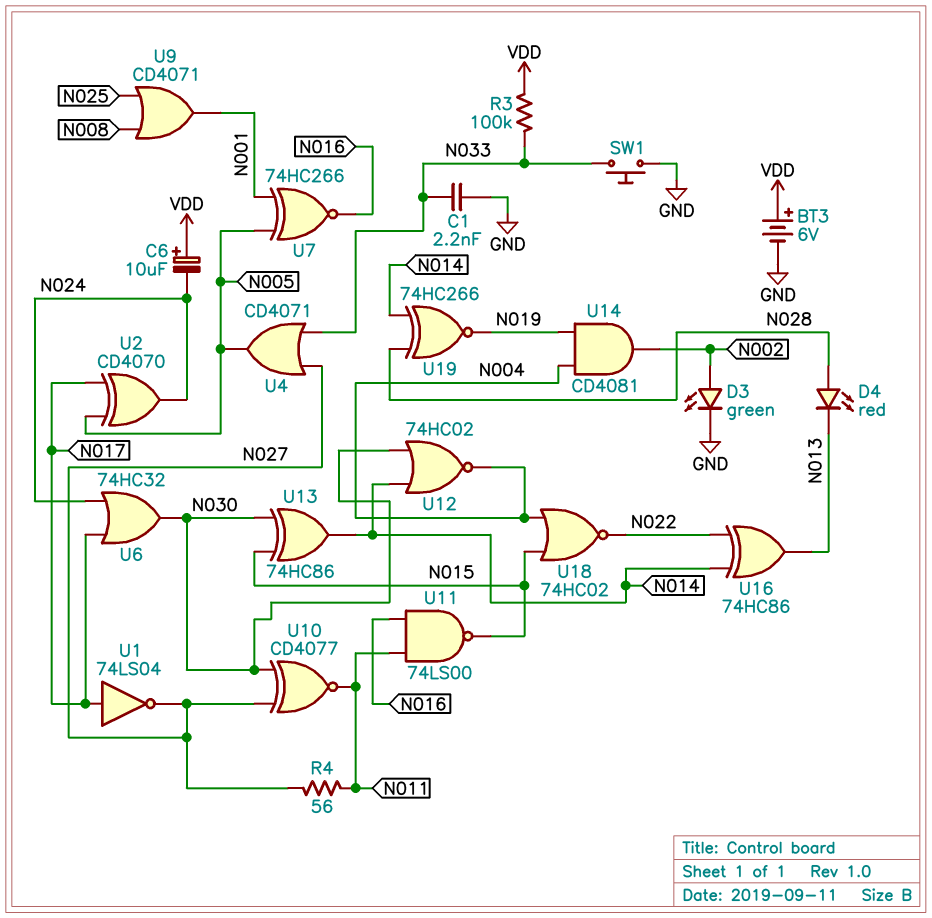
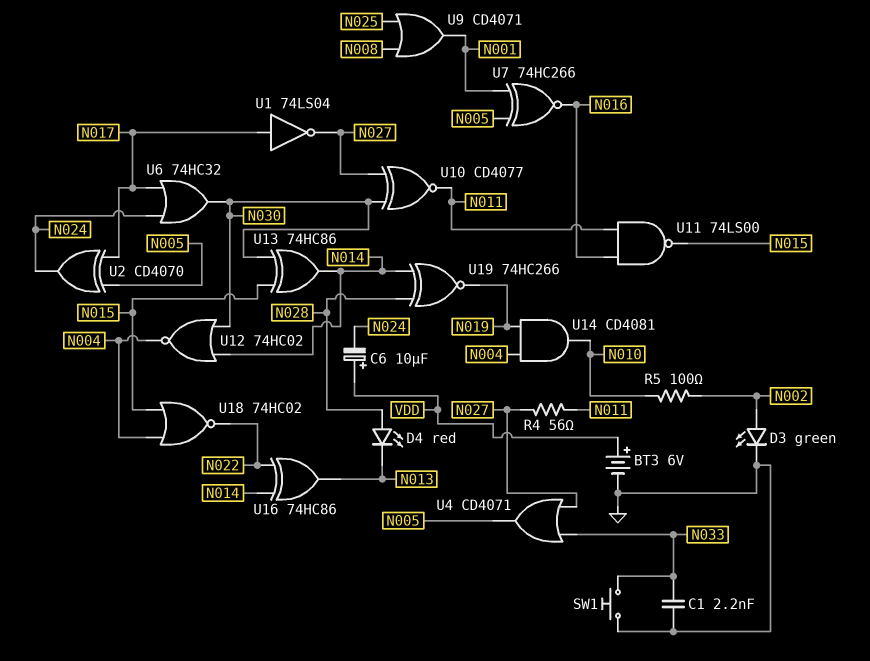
R3: 100k (N033, VDD) -> none
R5: none -> 100 (N002, N010)
U14: AND CD4081 (in N004, in N019, out N002) -> AND CD4081 (in N004, in N019, out N010)

